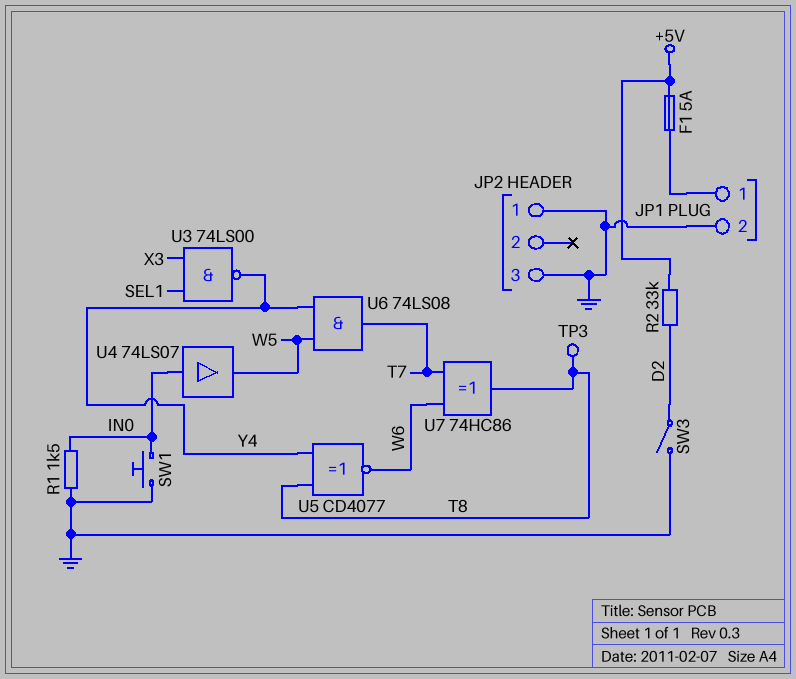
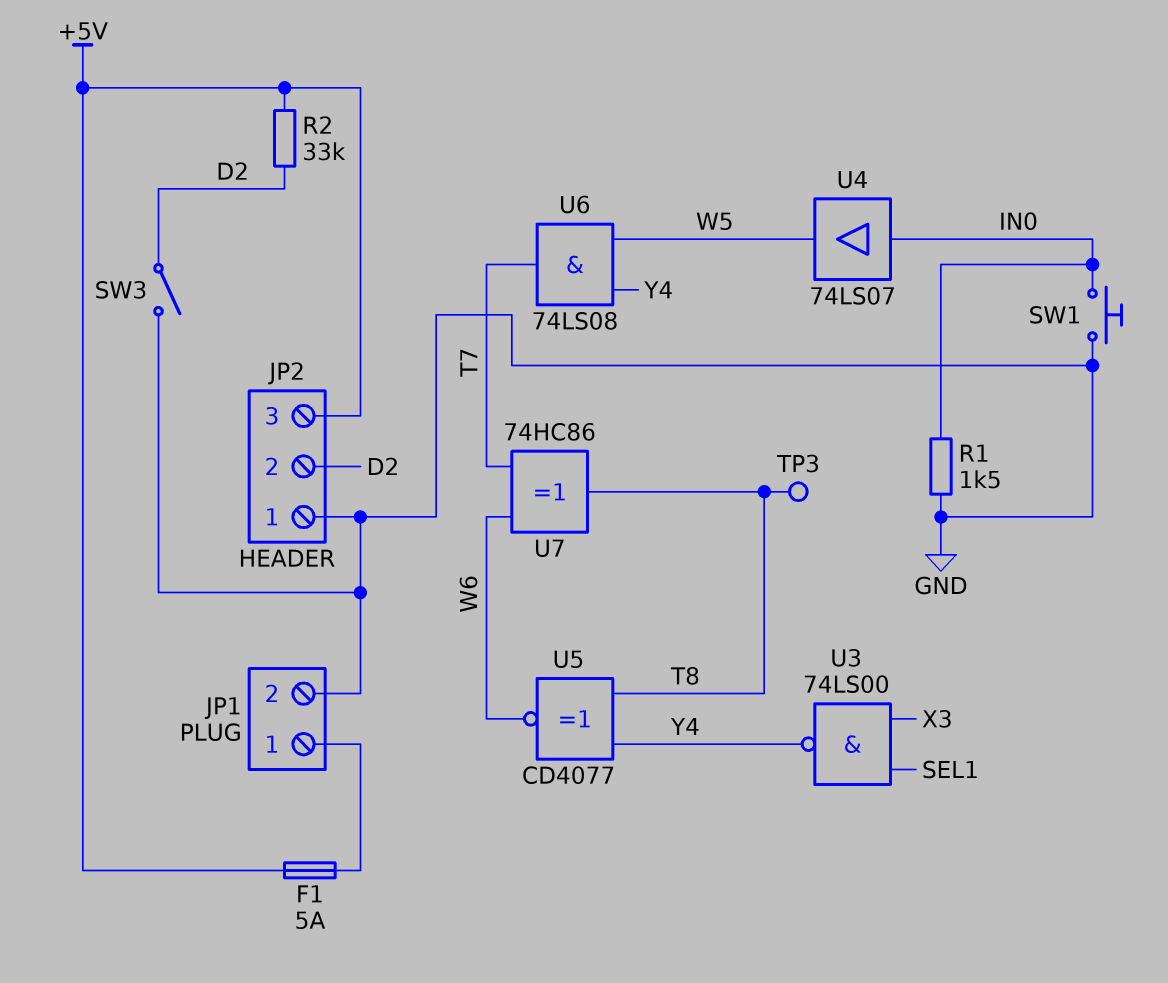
JP2 pin 2: none -> D2
JP2 pin 3: GND -> +5V

